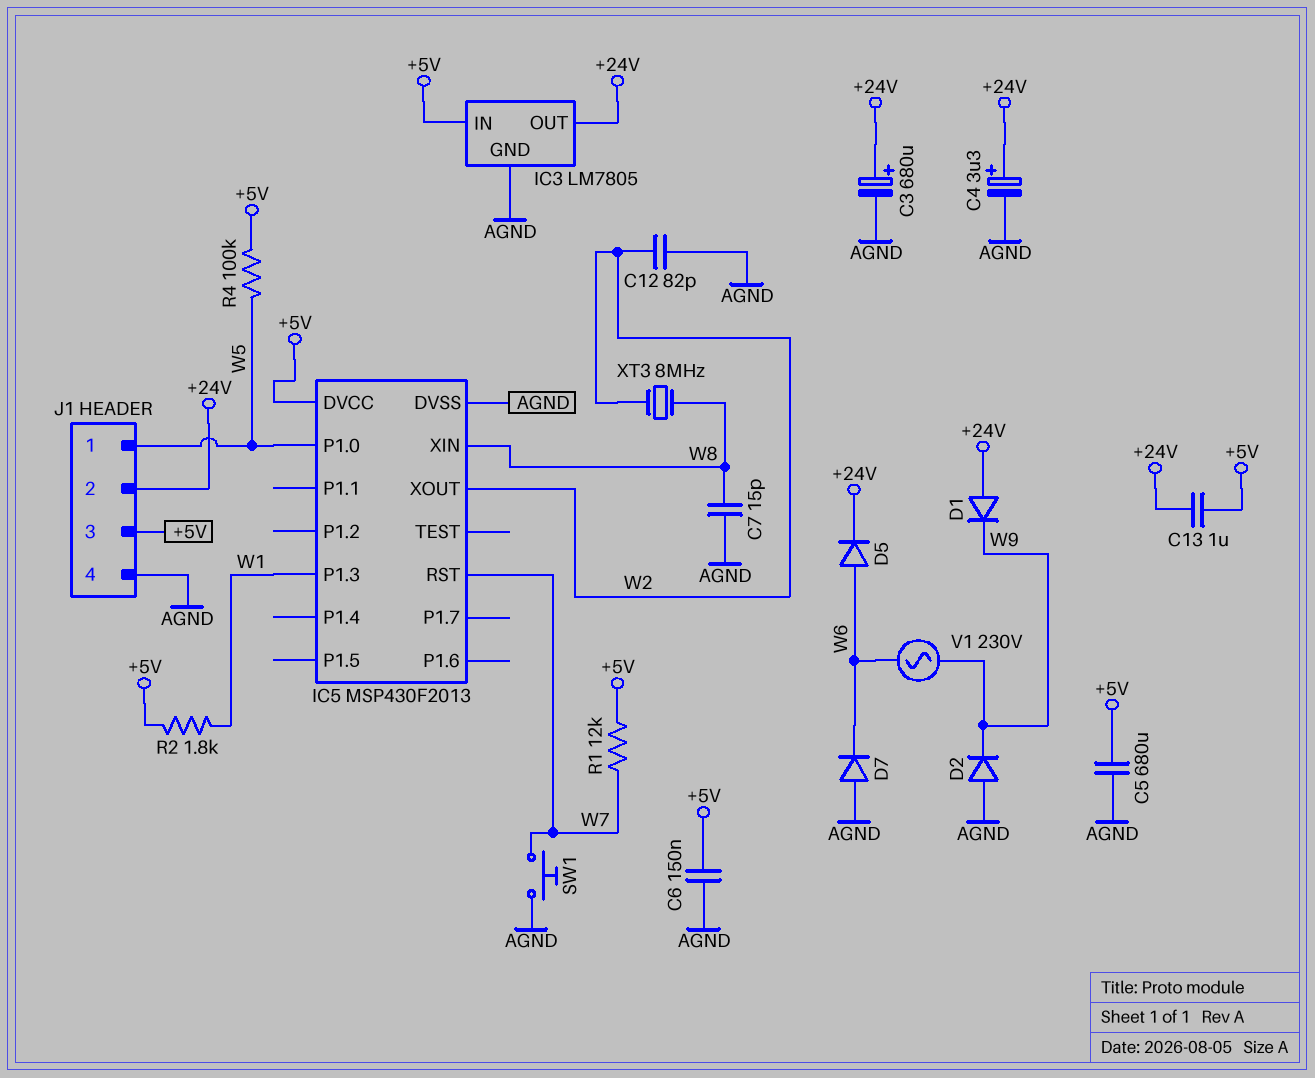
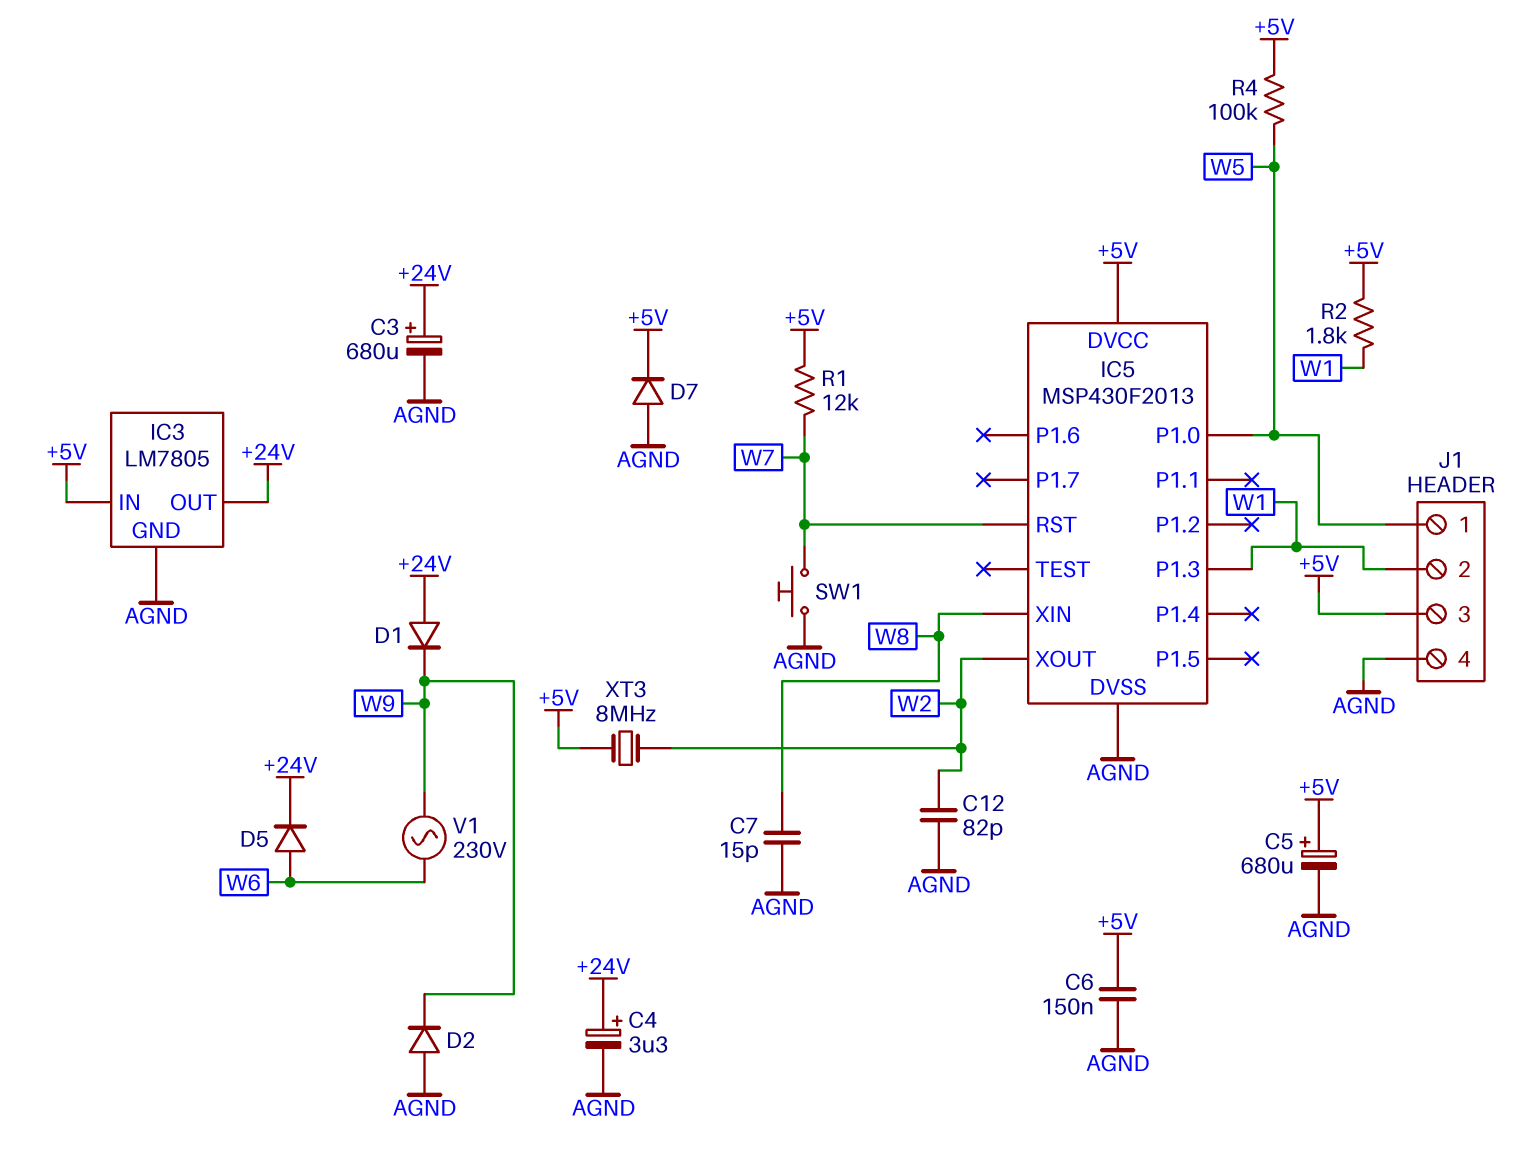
C5: 680uF (+5V, AGND) -> 680uF (plus +5V, minus AGND)
C13: 1uF (+5V, +24V) -> none
D7: diode (A AGND, K W6) -> diode (A AGND, K +5V)
J1 pin 2: +24V -> W1
XT3: 8MHz (W2, W8) -> 8MHz (+5V, W2)

